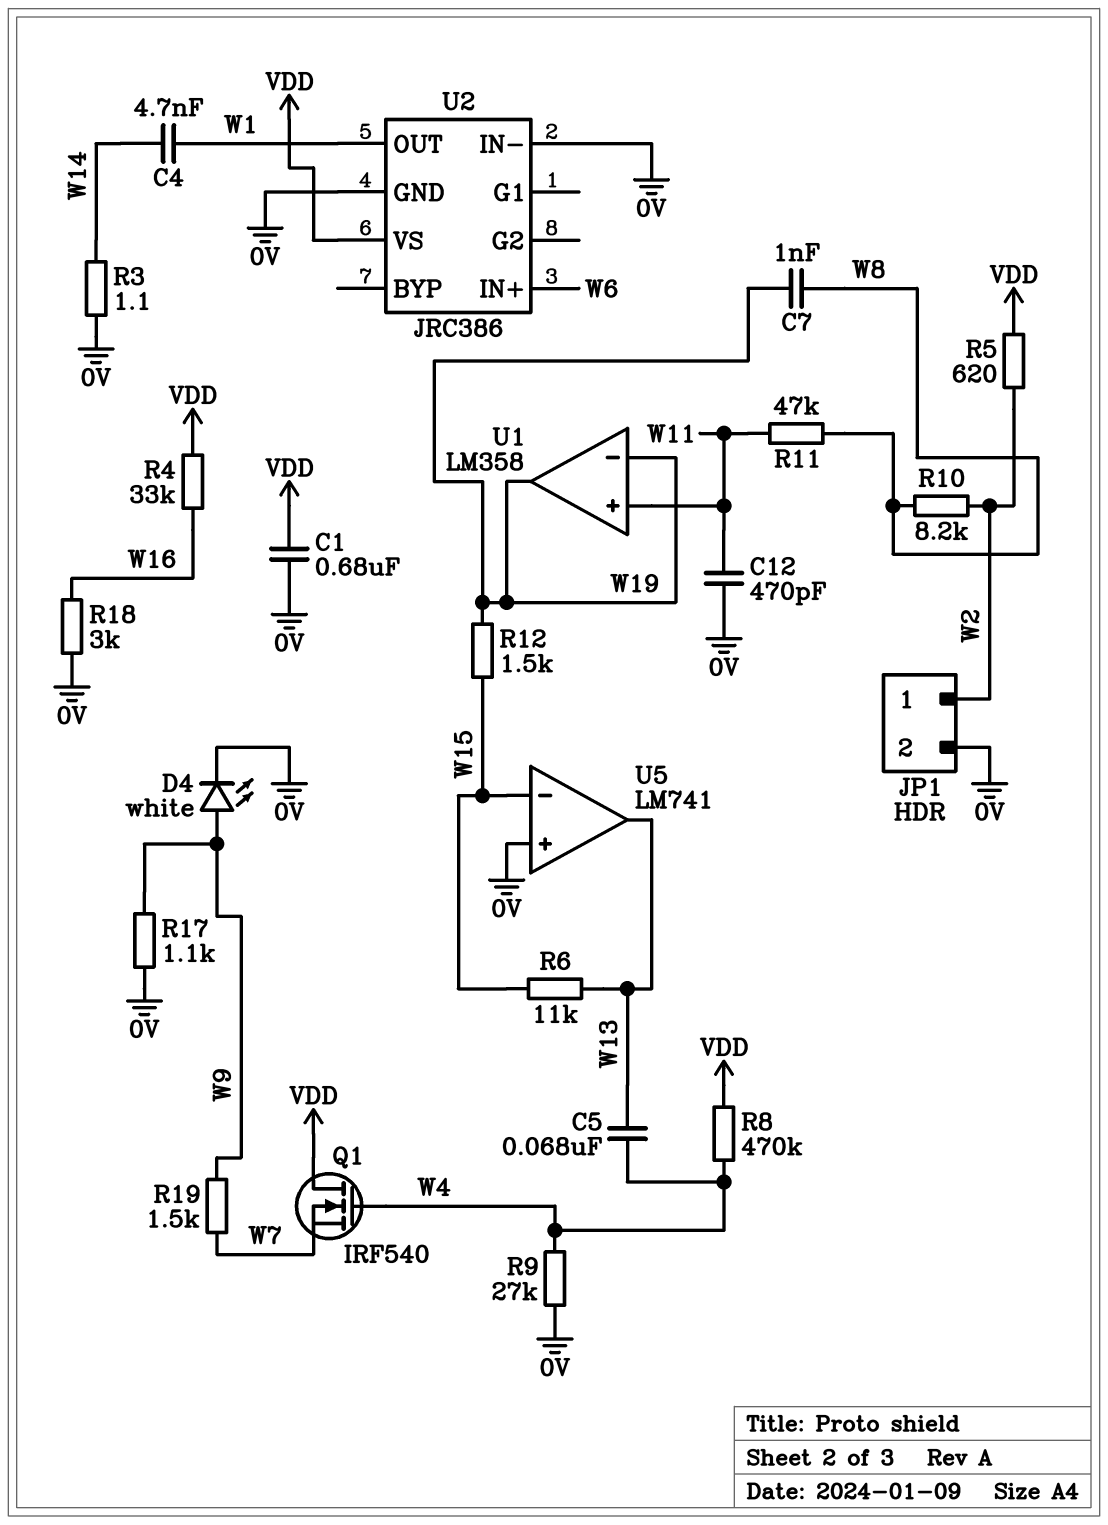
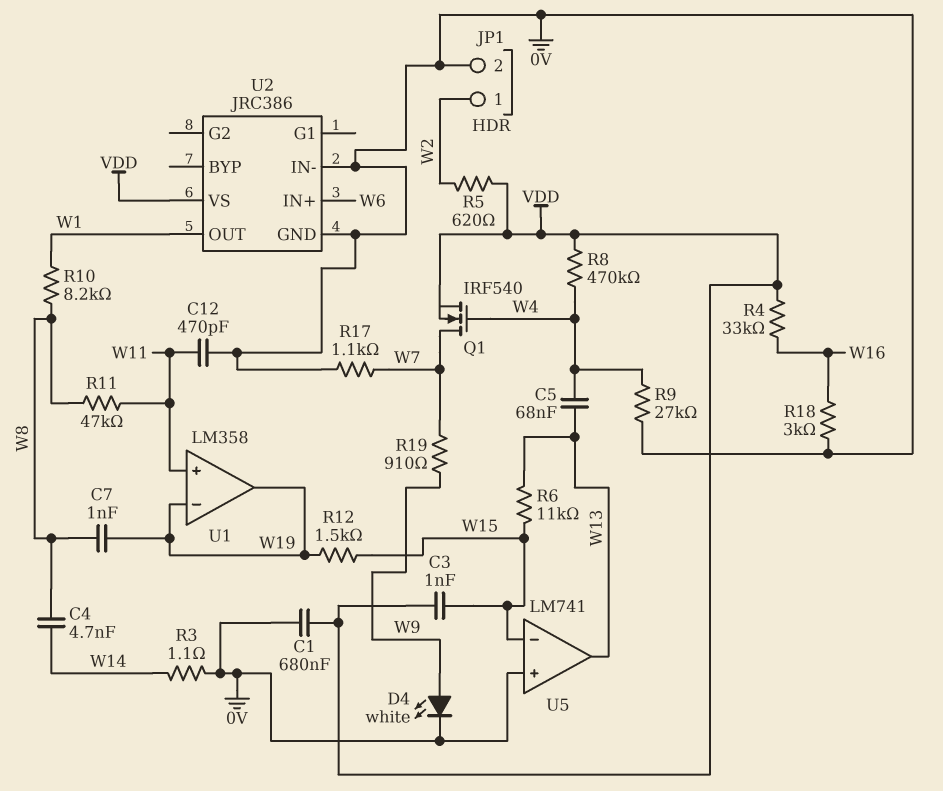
C3: none -> 1nF (VDD, W15)
C4: 4.7nF (W1, W14) -> 4.7nF (W8, W14)
Q1: NMOS IRF540 (G W4, D VDD, S W7) -> NMOS IRF540 (G W4, D W7, S VDD)
R10: 8.2k (W2, W8) -> 8.2k (W1, W8)
R17: 1.1k (0V, W9) -> 1.1k (0V, W7)
R19: 1.5k (W7, W9) -> 910 (W7, W9)

